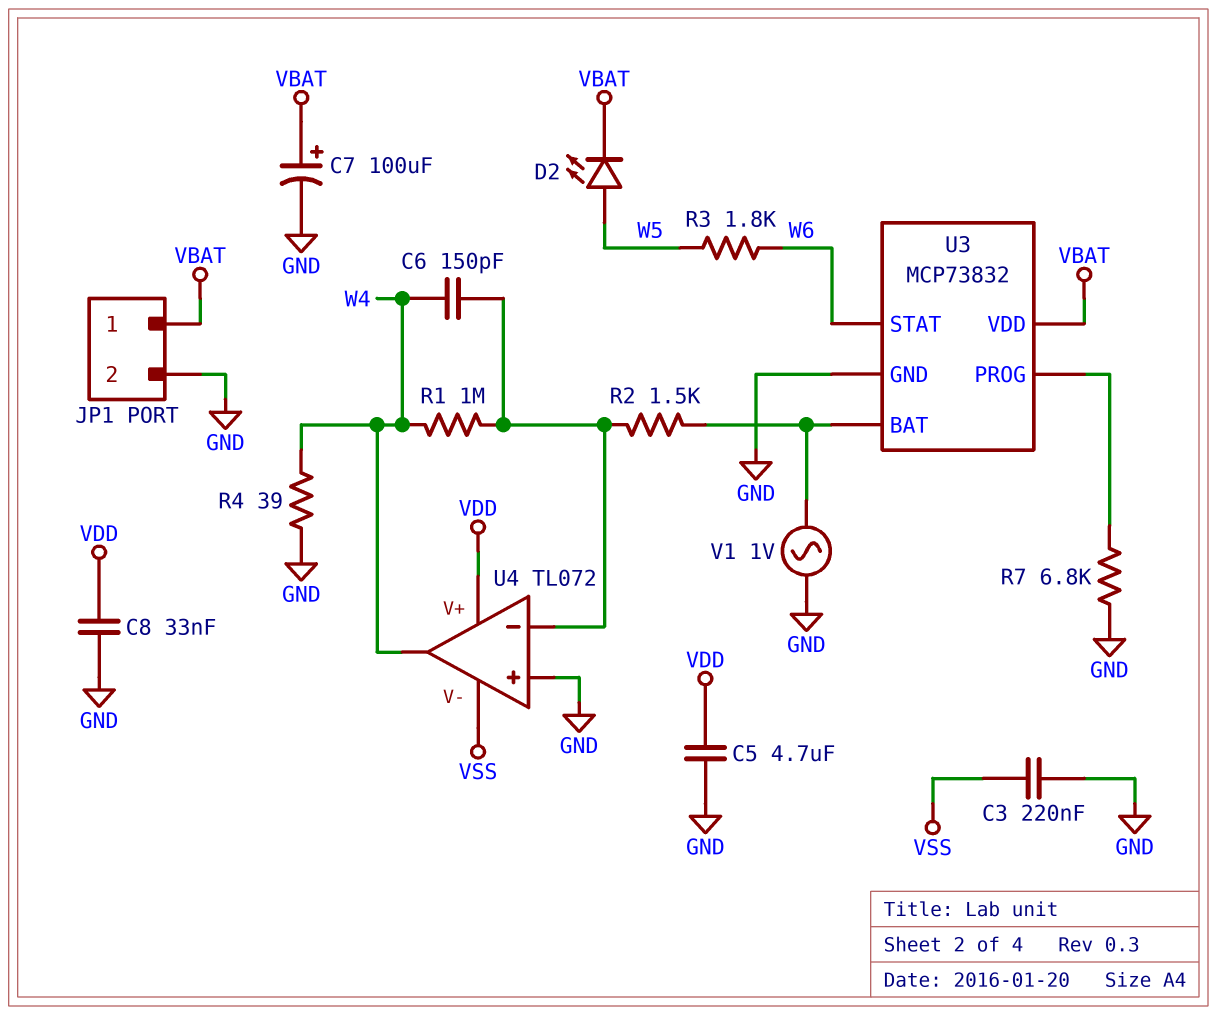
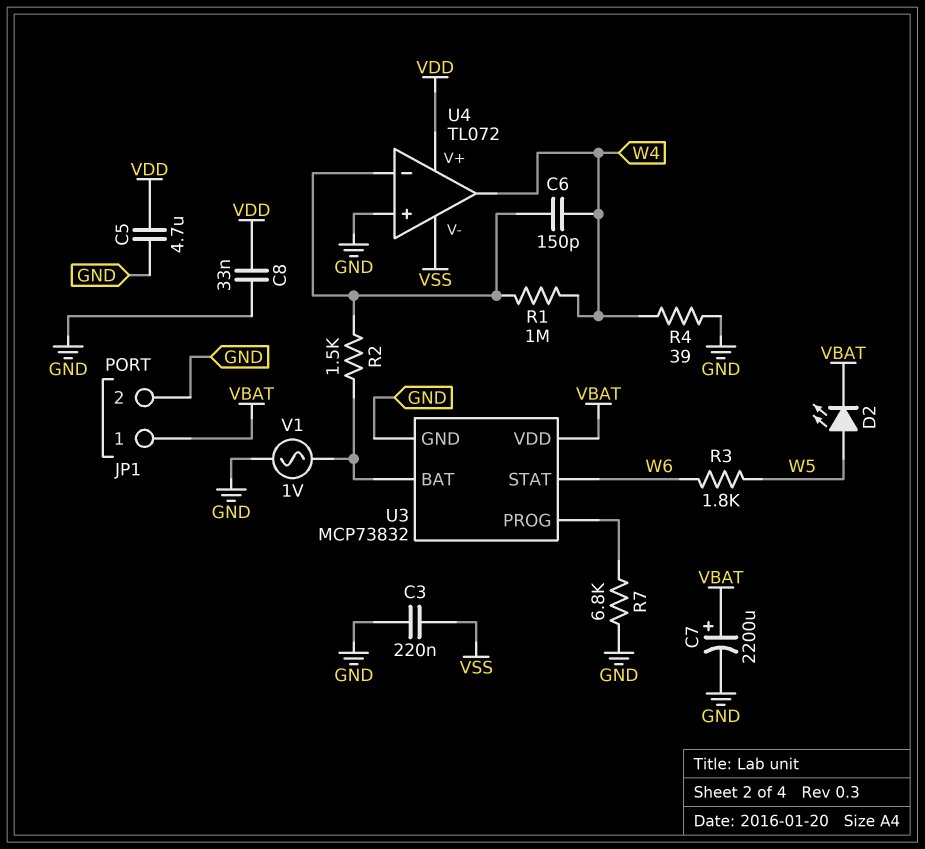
C7: 100uF (plus VBAT, minus GND) -> 2200uF (plus VBAT, minus GND)

